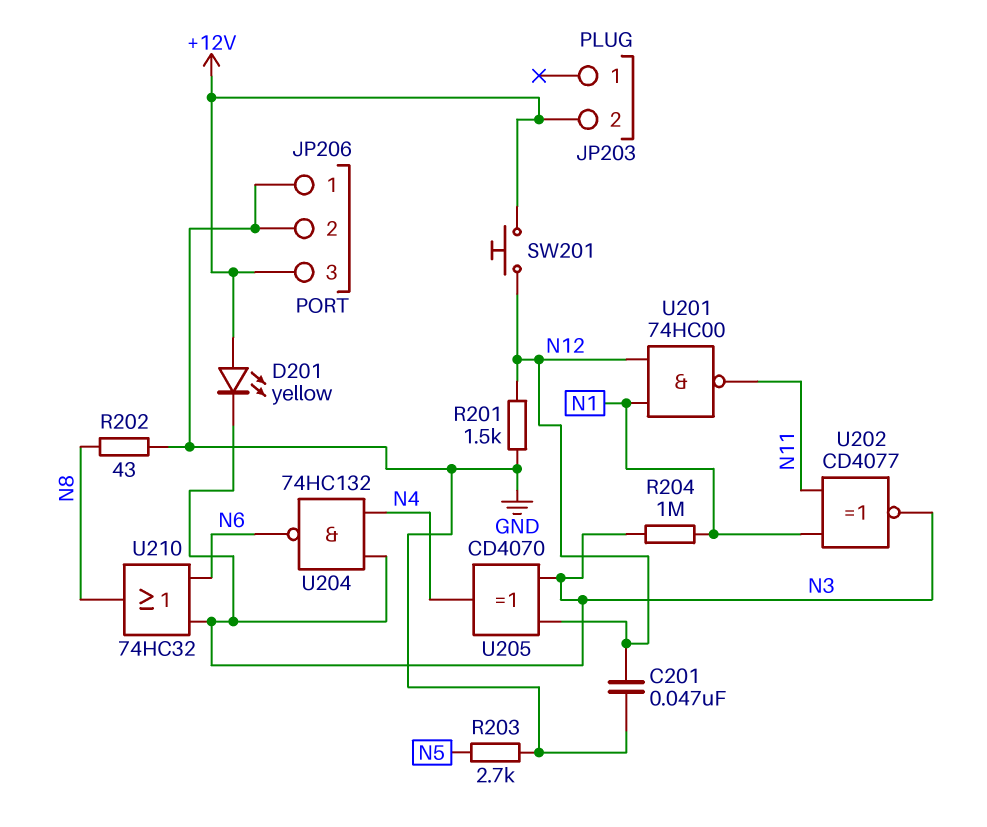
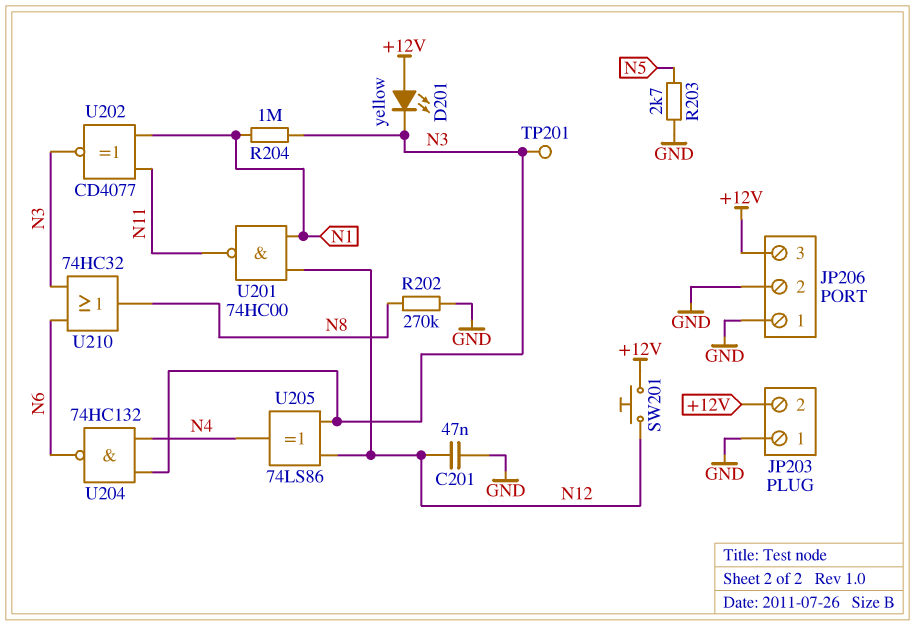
JP203 pin 1: none -> GND
R201: 1.5k (GND, N12) -> none
R202: 43 (GND, N8) -> 270k (GND, N8)
TP201: none -> test point (N3)
U205: XOR CD4070 (in N3, in N12, out N4) -> XOR 74LS86 (in N3, in N12, out N4)

